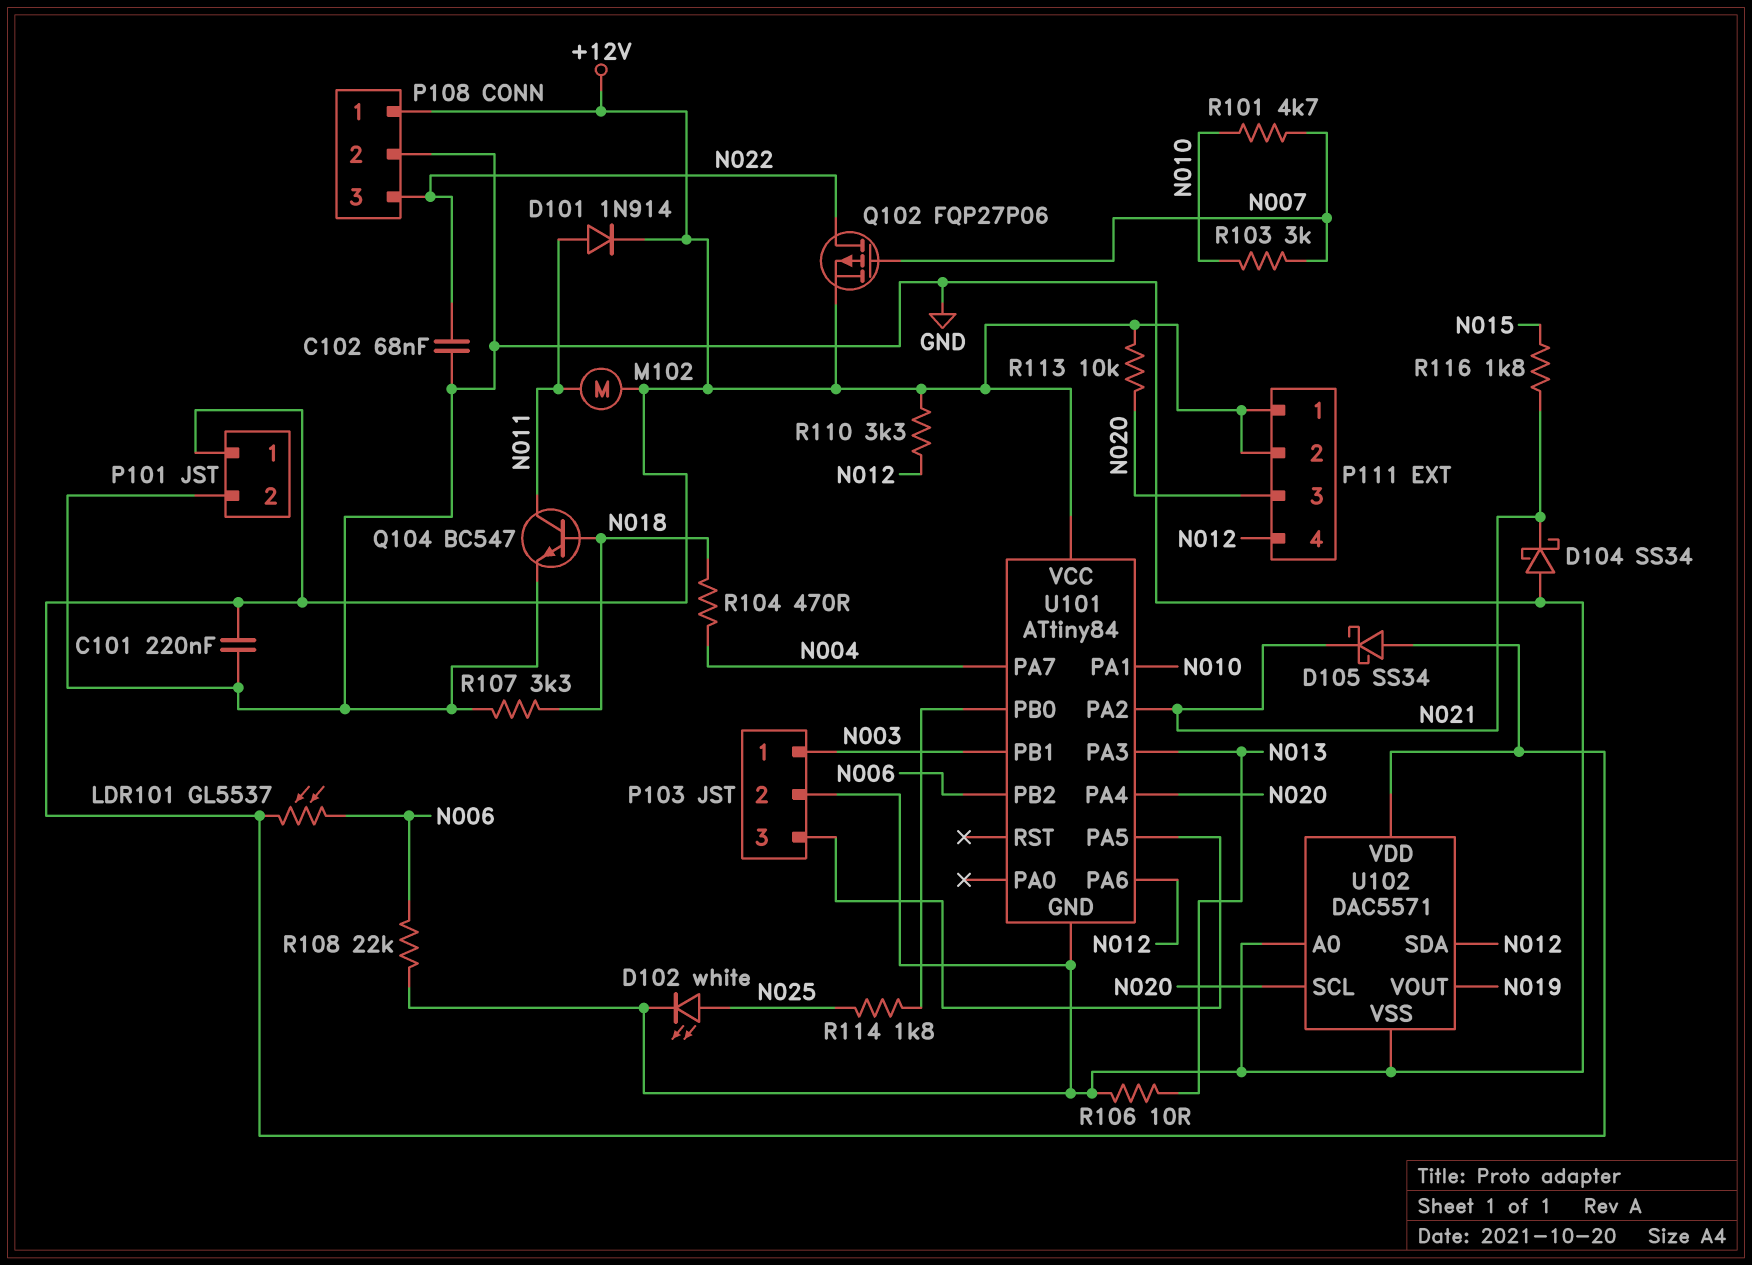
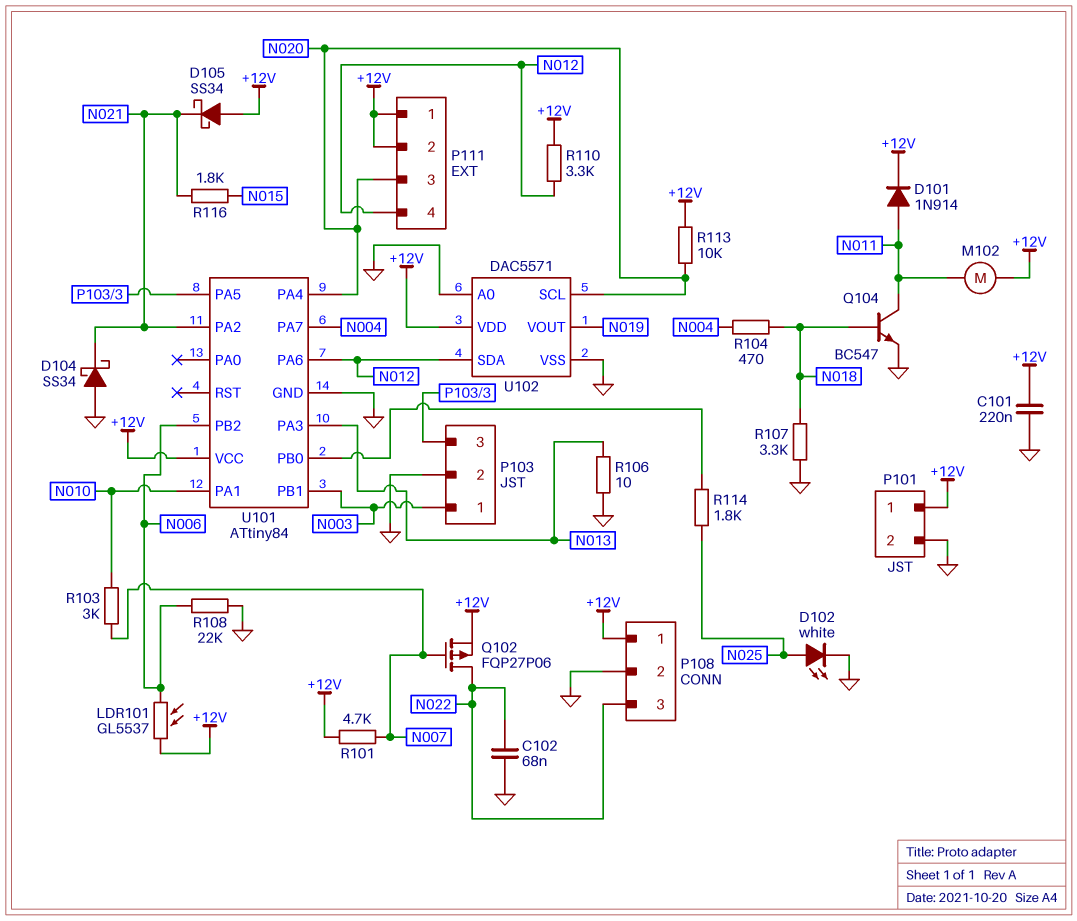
R101: 4.7k (N007, N010) -> 4.7k (+12V, N007)

